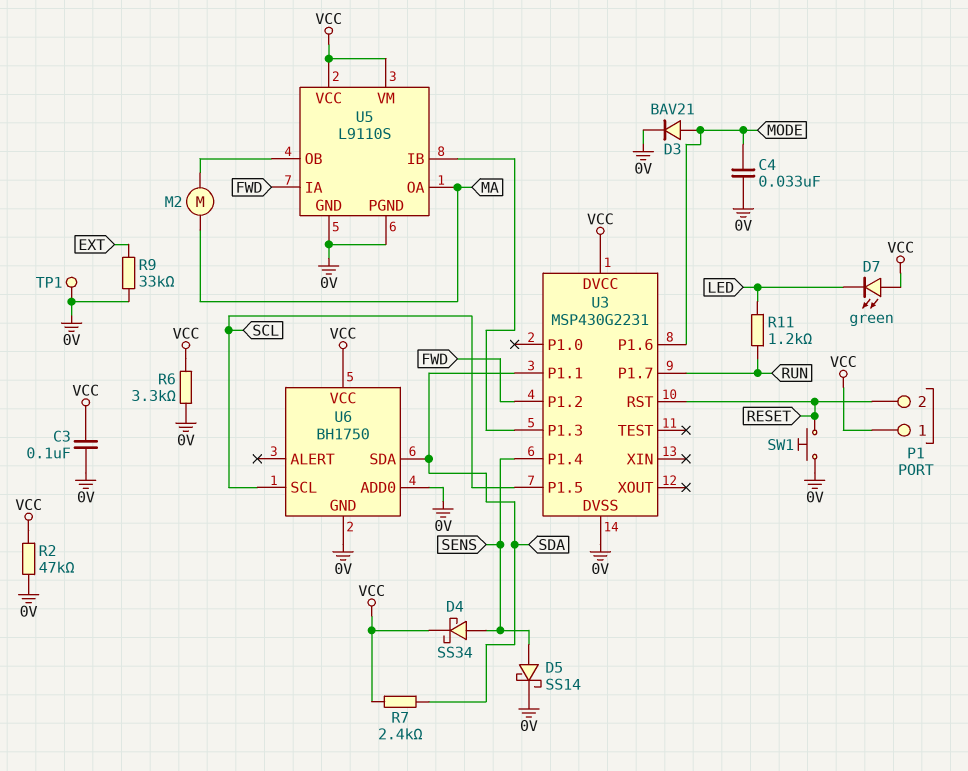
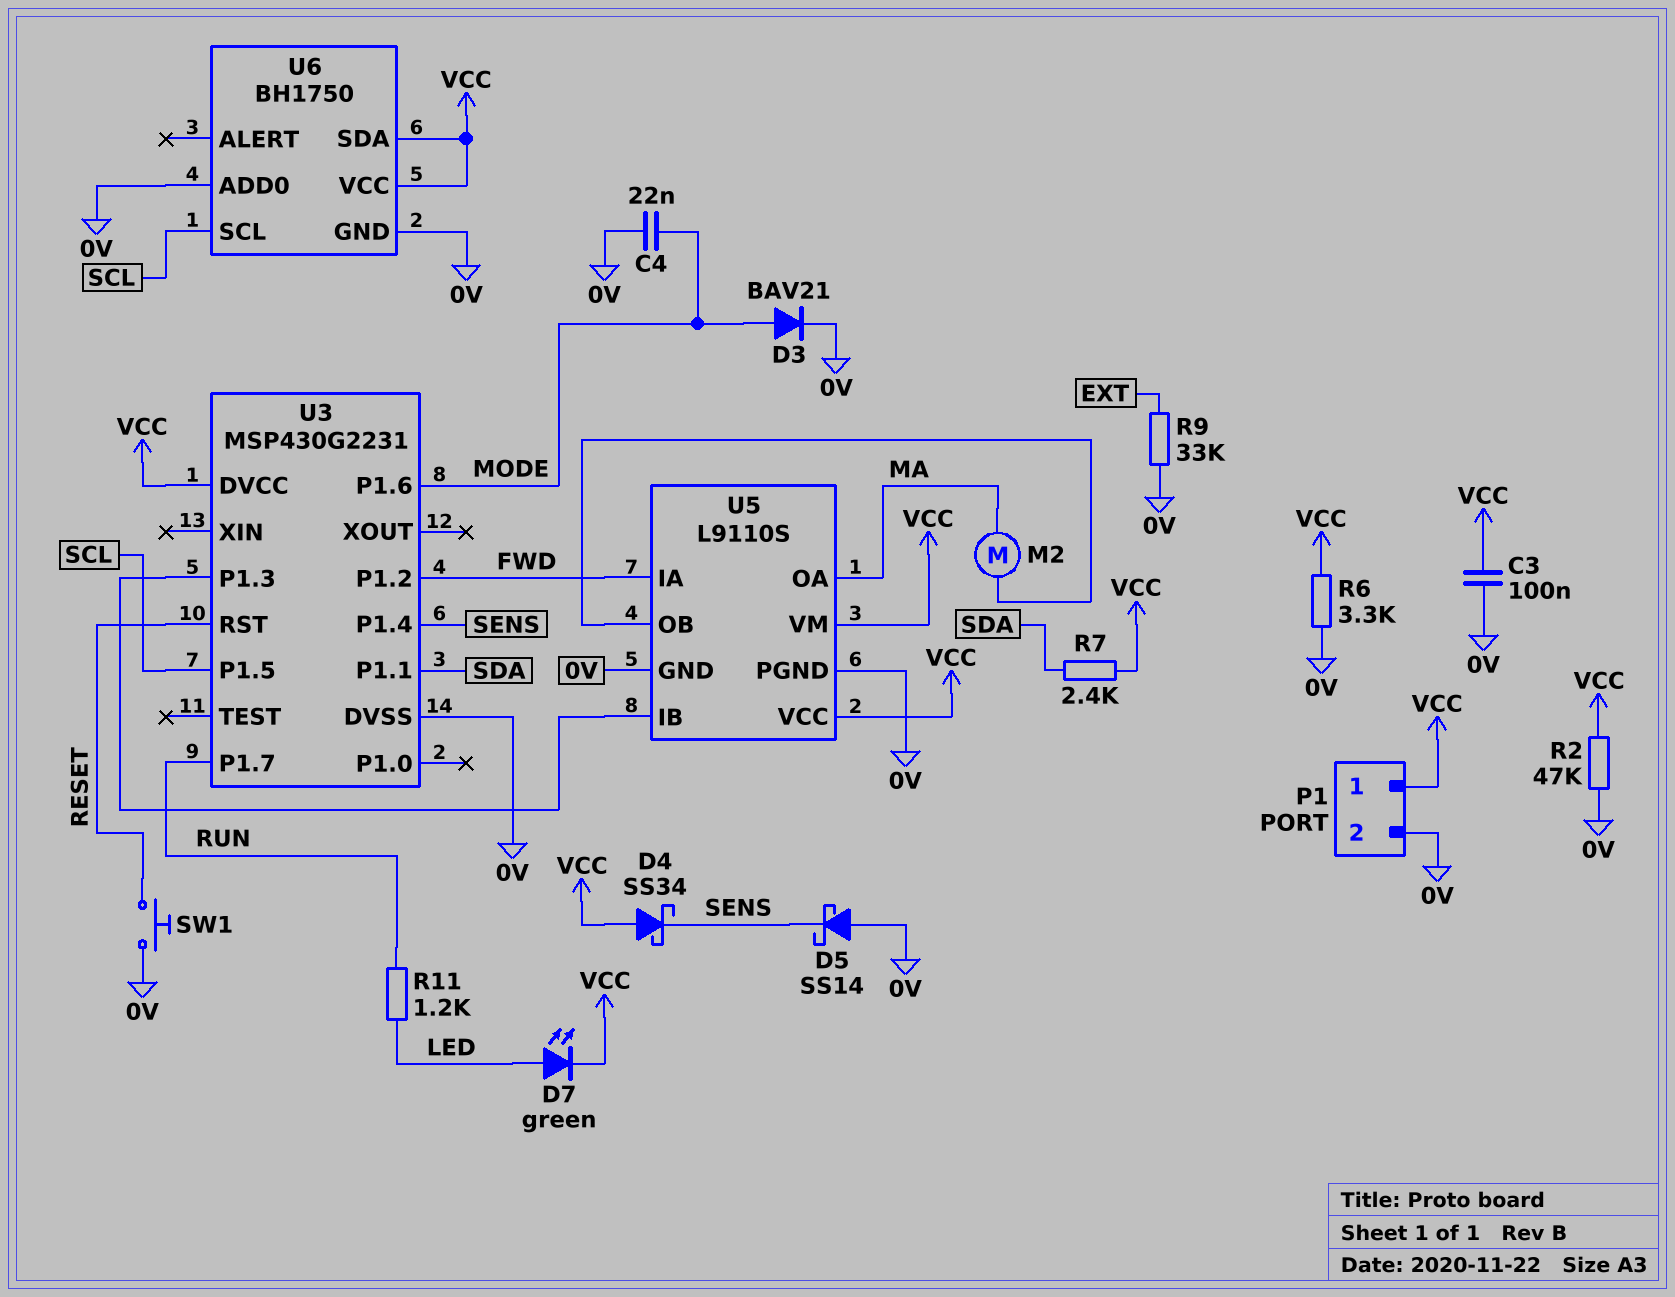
C4: 33nF (0V, MODE) -> 22nF (0V, MODE)
D4: schottky SS34 (A SENS, K VCC) -> schottky SS34 (A VCC, K SENS)
D5: schottky SS14 (A SENS, K 0V) -> schottky SS14 (A 0V, K SENS)
D7: LED green (A VCC, K LED) -> LED green (A LED, K VCC)
P1 pin 2: RESET -> 0V
TP1: test point (0V) -> none
U6 pin SDA: SDA -> VCC

